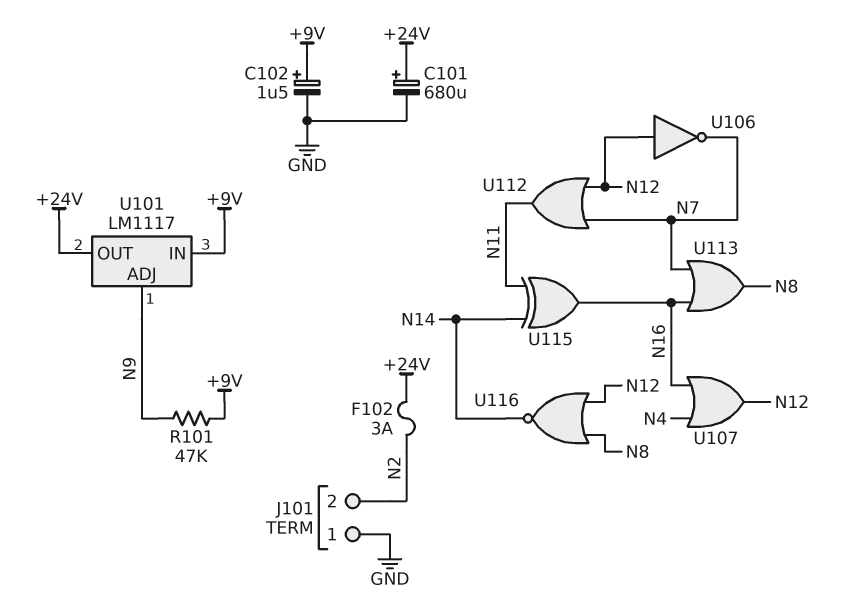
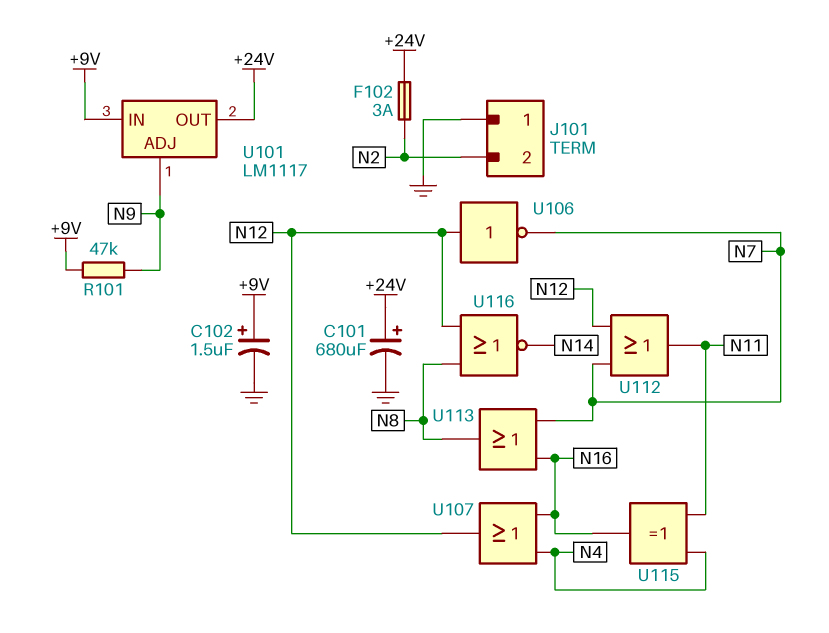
U115: XOR (in N11, in N14, out N16) -> XOR (in N4, in N11, out N16)

